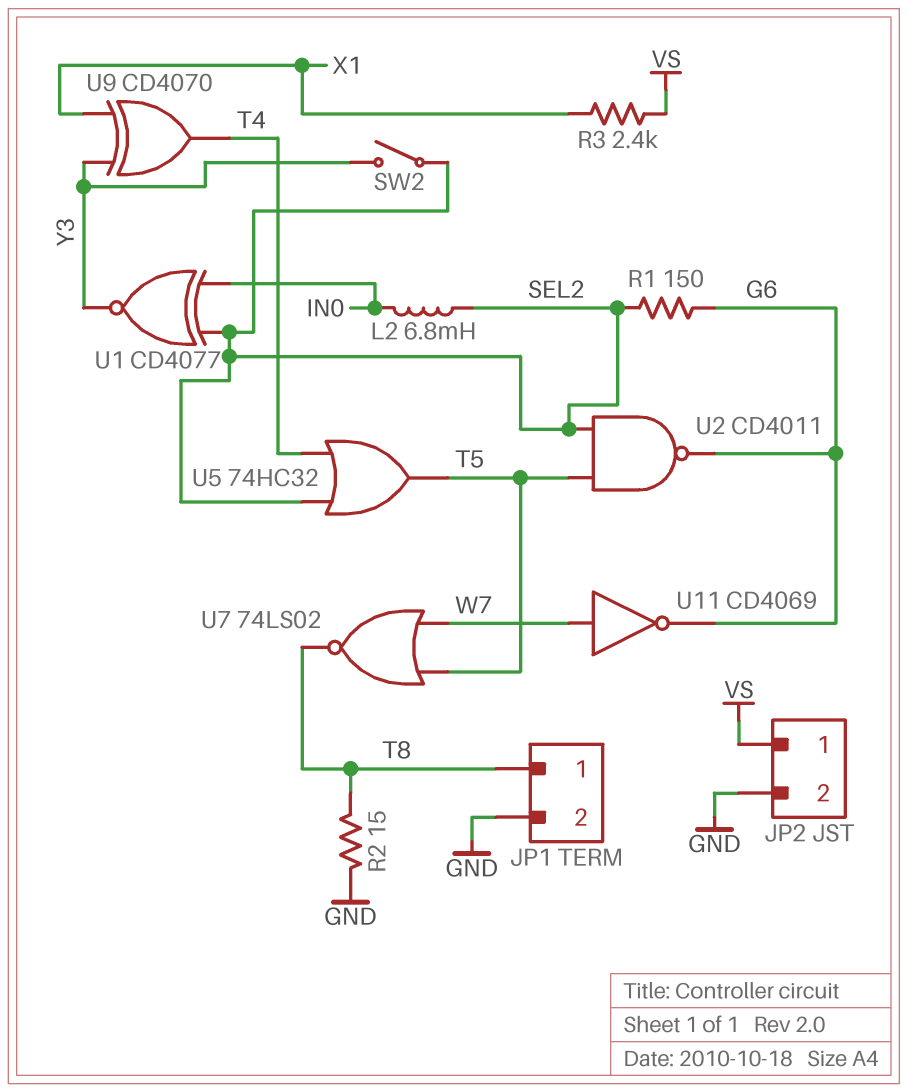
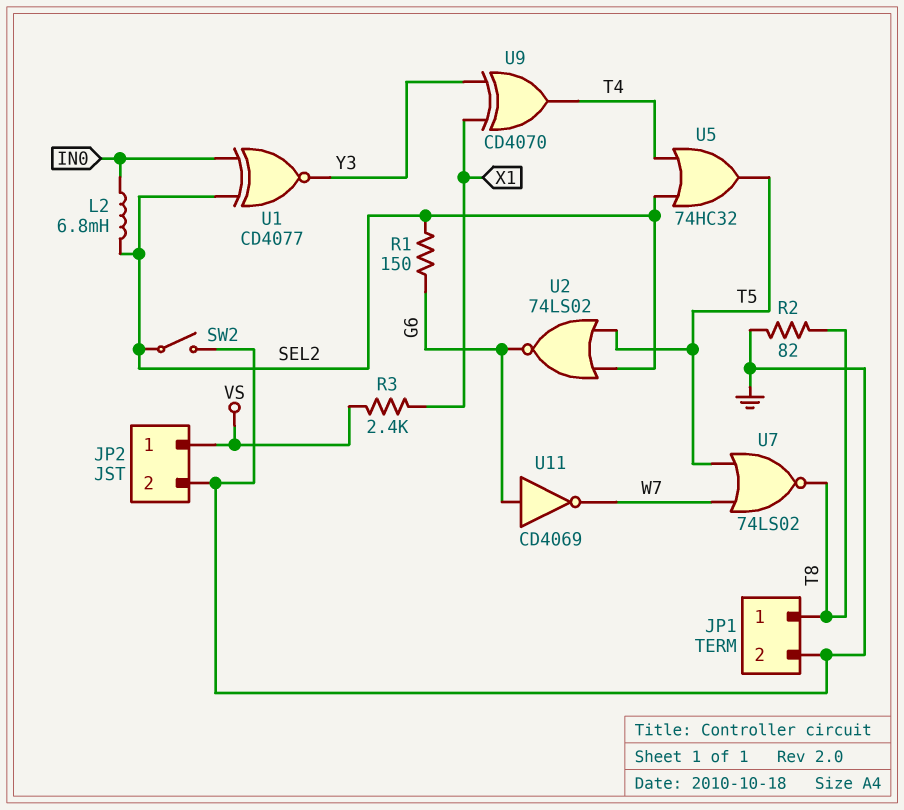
R2: 15 (GND, T8) -> 82 (GND, T8)
SW2: switch (SEL2, Y3) -> switch (GND, SEL2)
U2: NAND CD4011 (in SEL2, in T5, out G6) -> NOR 74LS02 (in SEL2, in T5, out G6)
U11: NOT CD4069 (in W7, out G6) -> NOT CD4069 (in G6, out W7)

